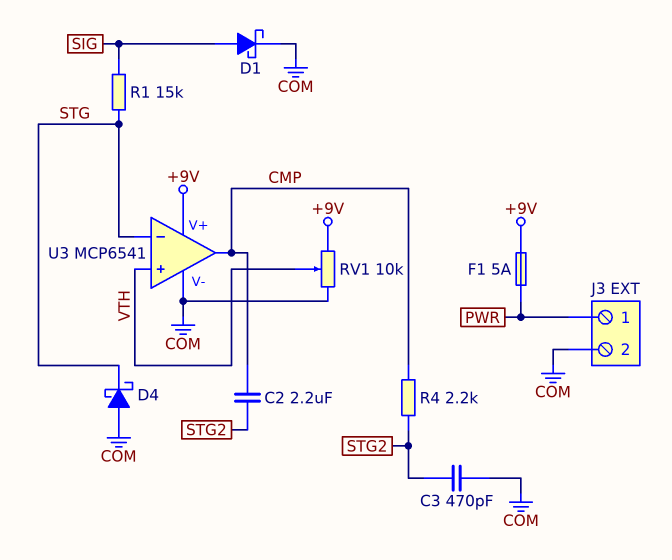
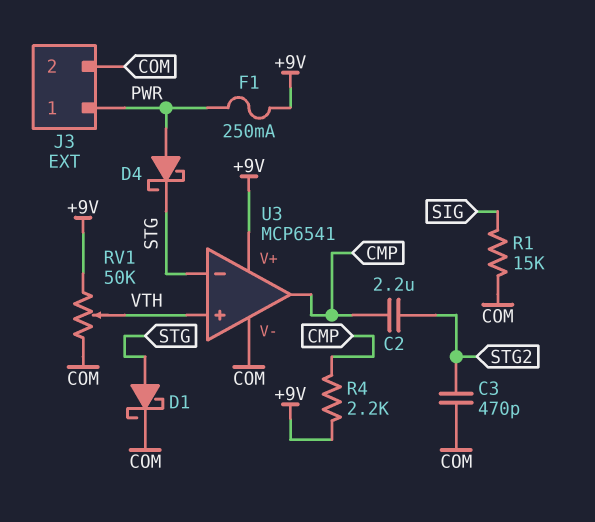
D1: schottky (A SIG, K COM) -> schottky (A STG, K COM)
D4: schottky (A COM, K STG) -> schottky (A PWR, K STG)
F1: 5A (+9V, PWR) -> 250mA (+9V, PWR)
R1: 15k (SIG, STG) -> 15k (COM, SIG)
R4: 2.2k (CMP, STG2) -> 2.2k (+9V, CMP)
RV1: 10k (+9V, COM, wiper VTH) -> 50k (+9V, COM, wiper VTH)

